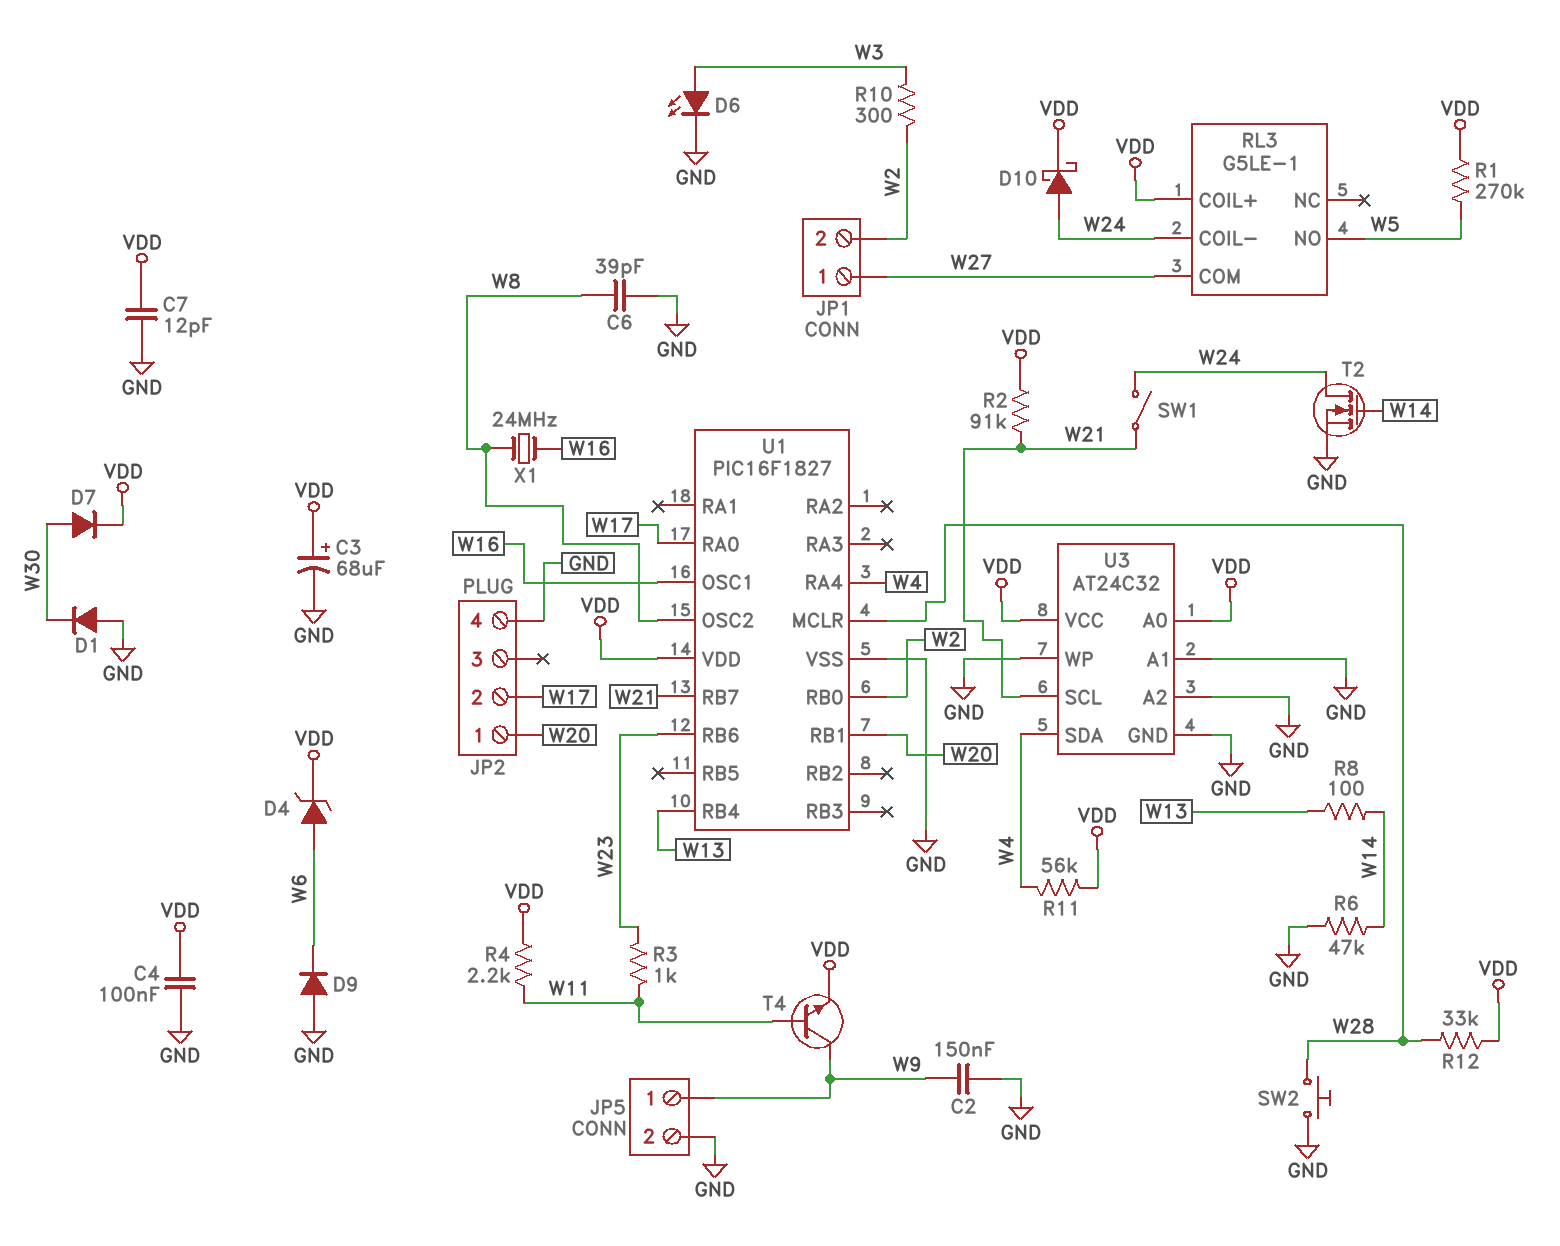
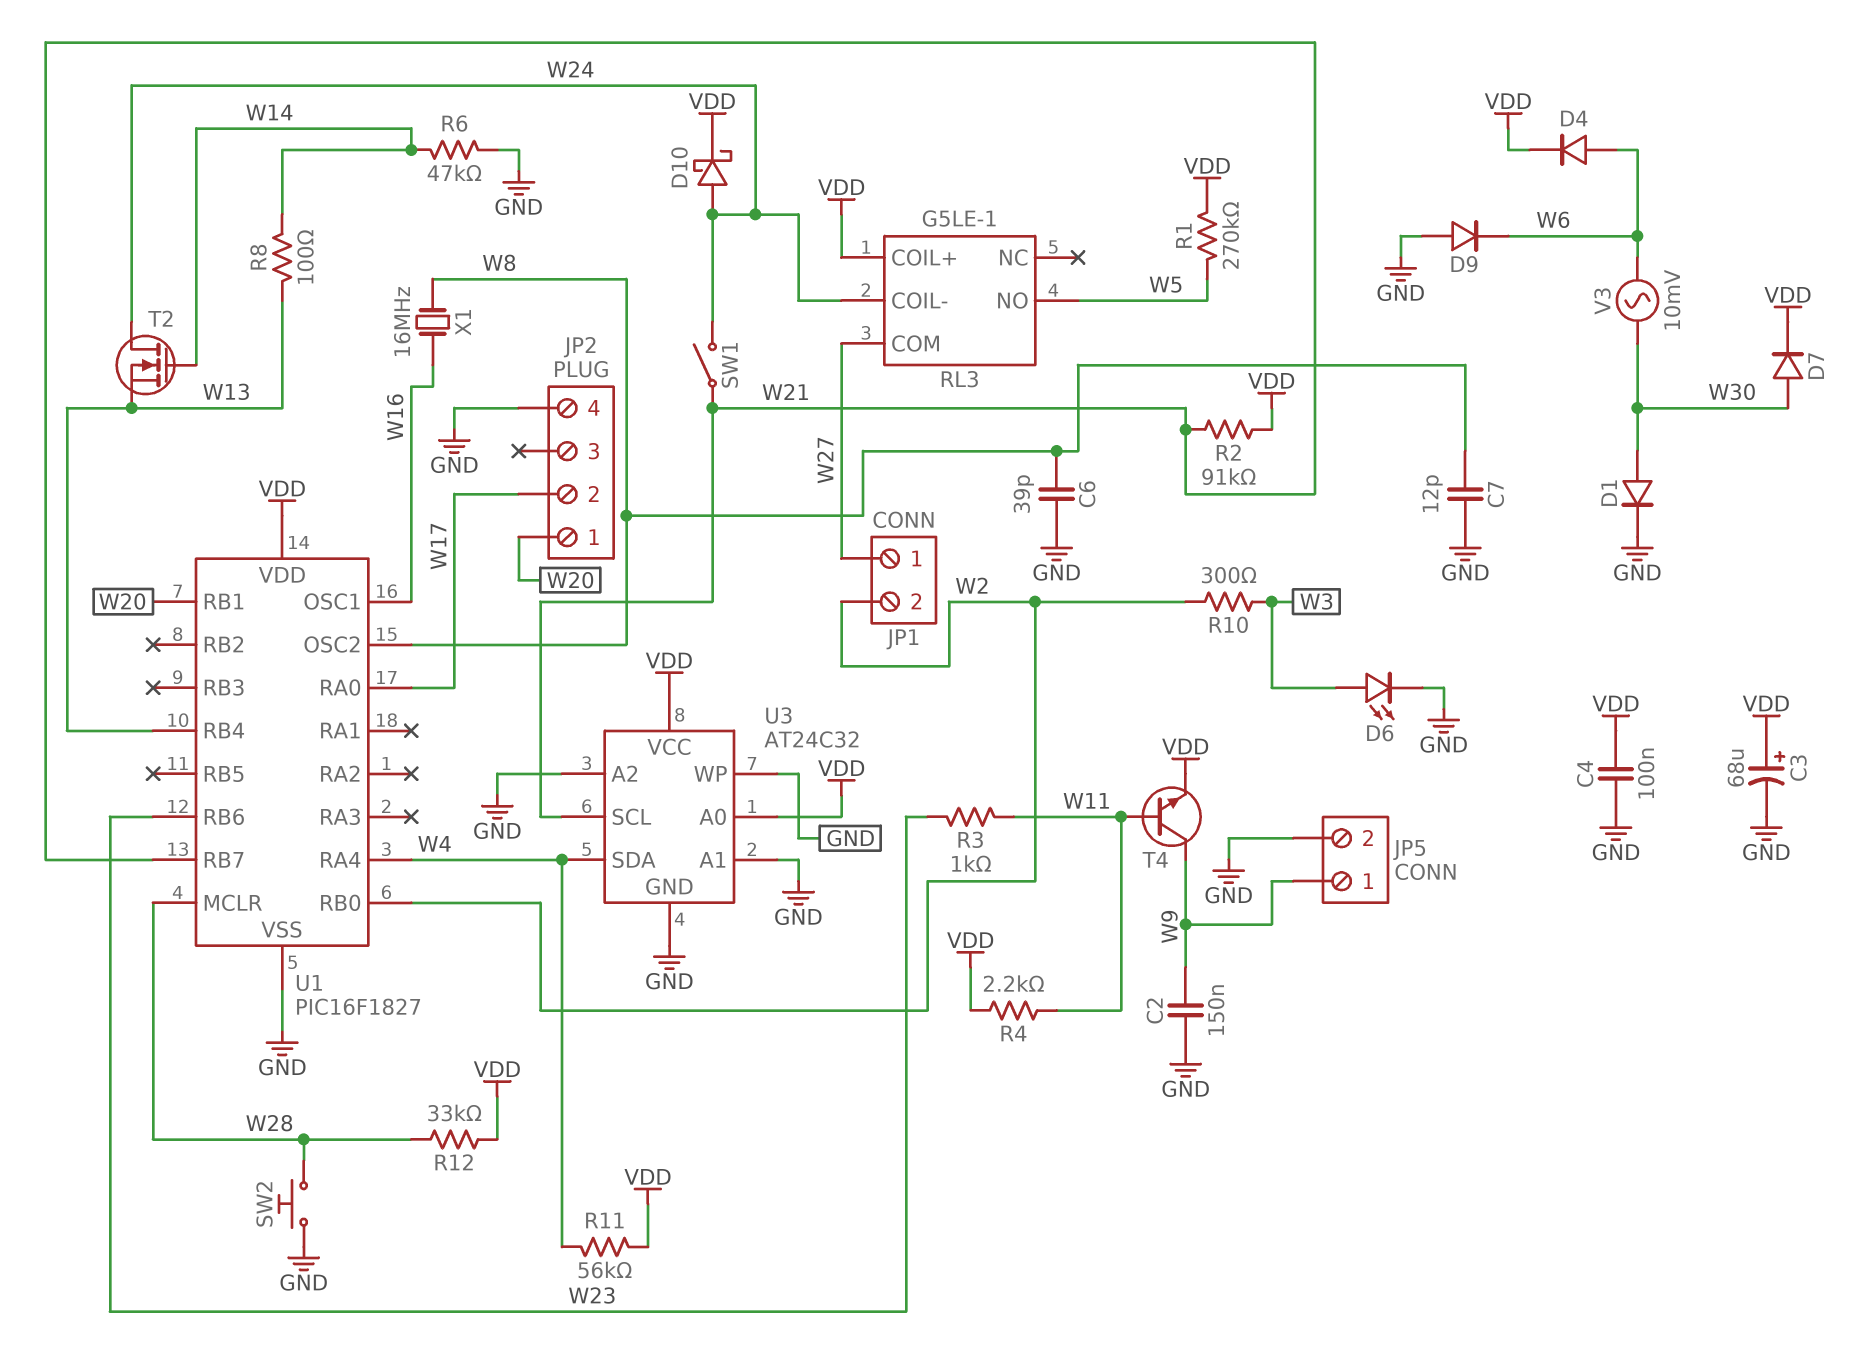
C7: 12pF (GND, VDD) -> 12pF (GND, W8)
D1: diode (A GND, K W30) -> diode (A W30, K GND)
D4: zener (A W6, K VDD) -> diode (A W6, K VDD)
T2: NMOS (G W14, D W24, S GND) -> NMOS (G W14, D W24, S W13)
V3: none -> AC 10mV (W6, W30)
X1: 24MHz (W8, W16) -> 16MHz (W8, W16)

